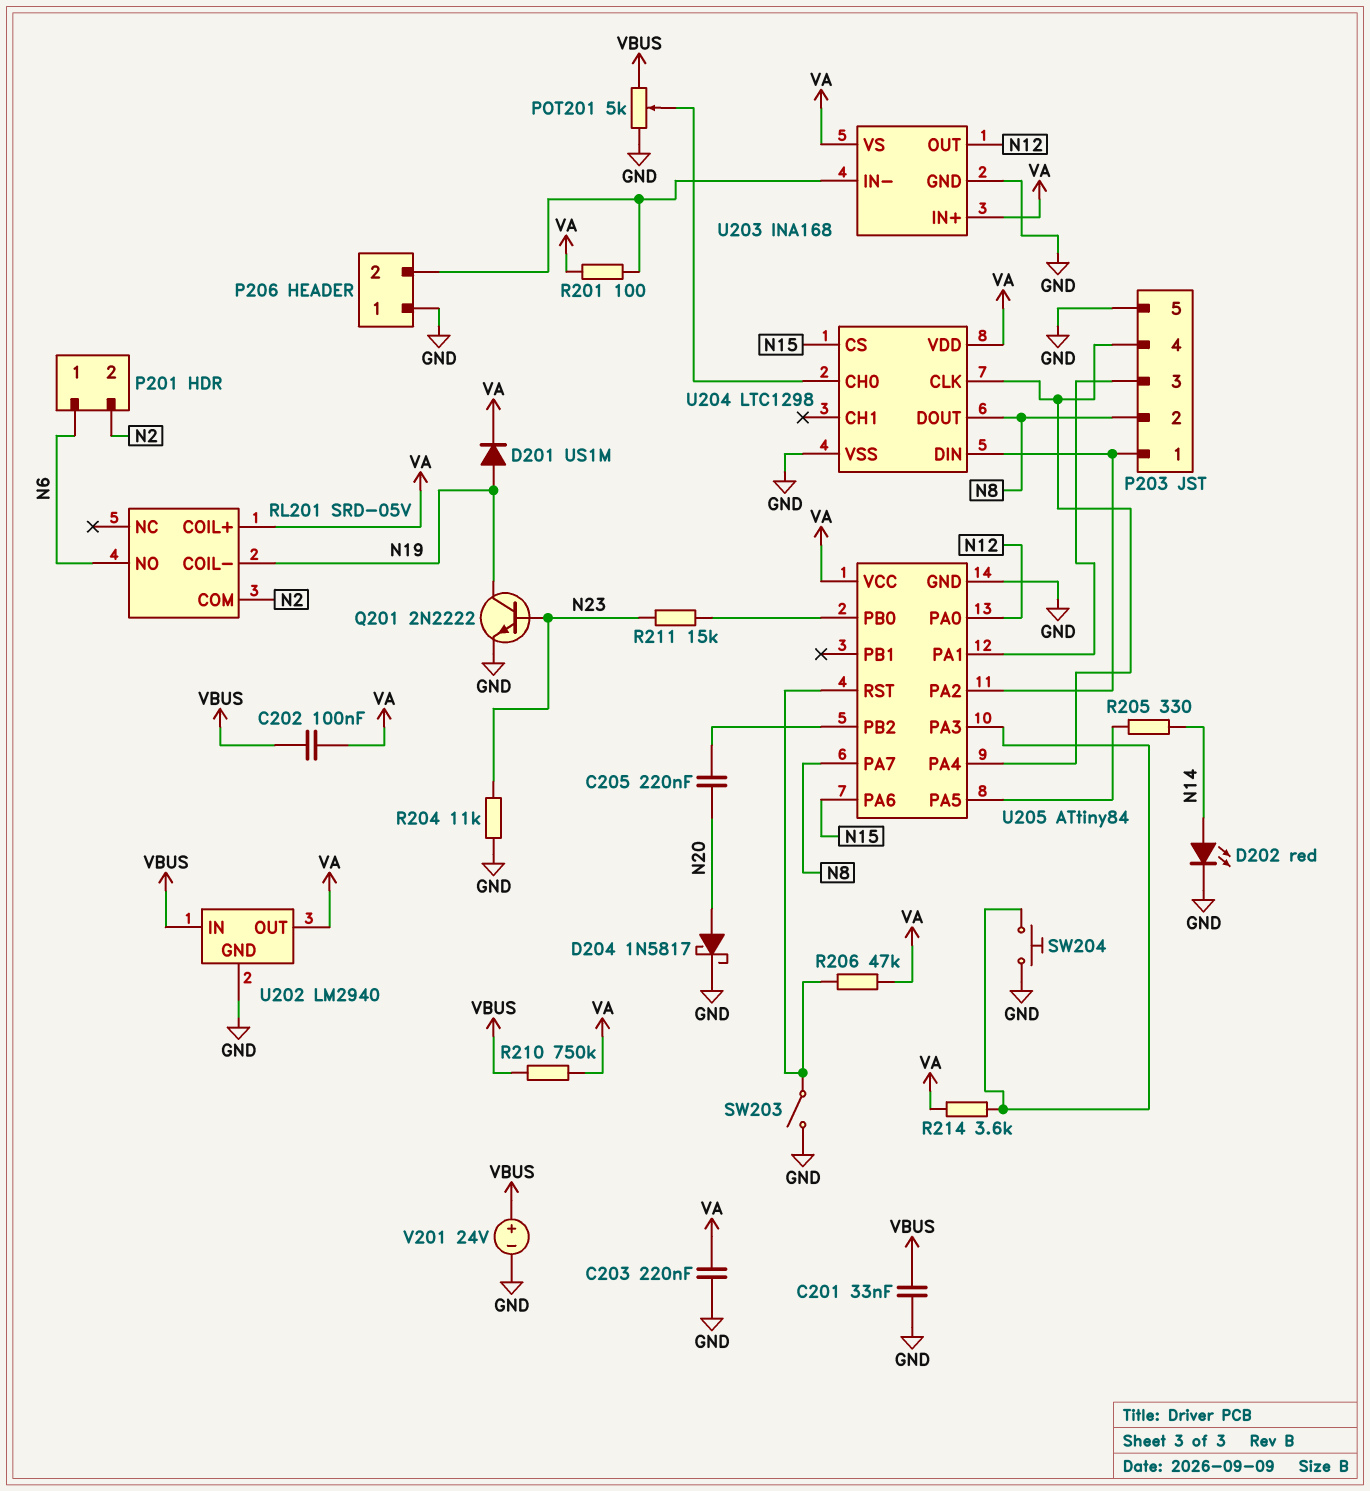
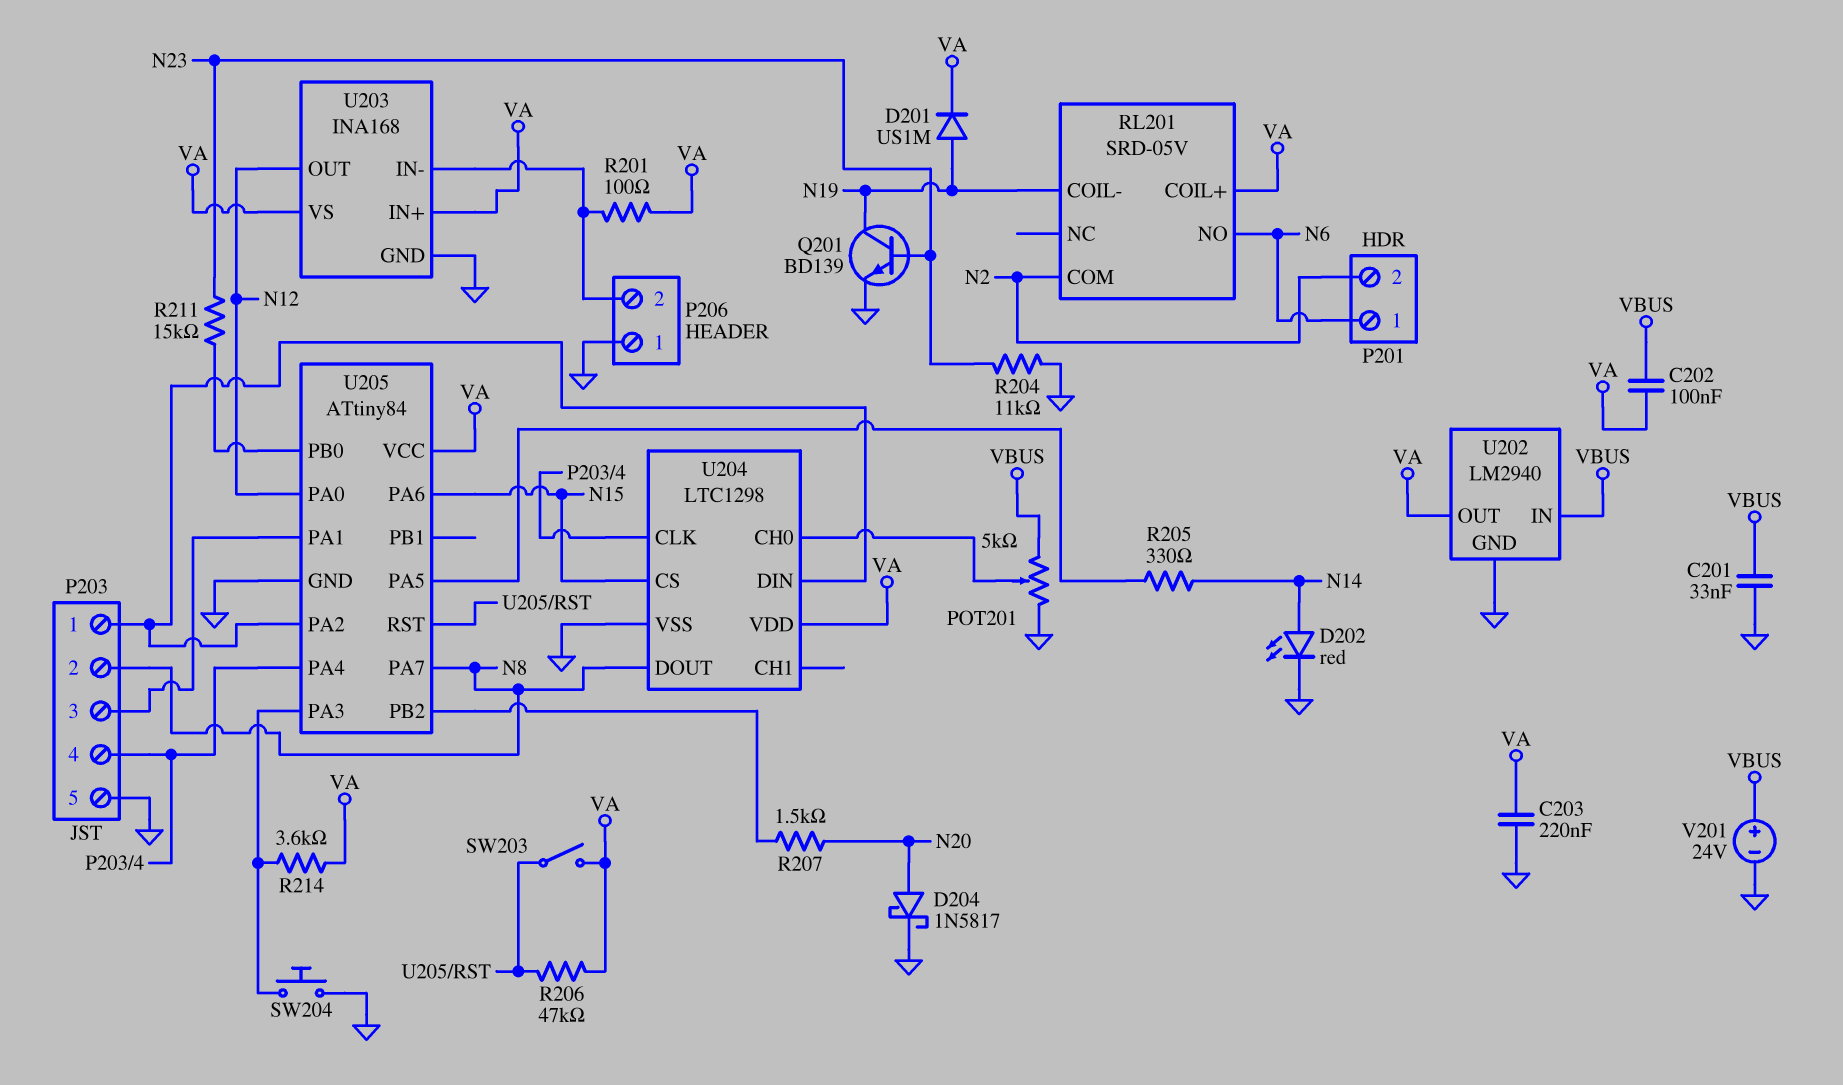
C205: 220nF (N20, U205/PB2) -> none
Q201: NPN 2N2222 (B N23, C N19, E GND) -> NPN BD139 (B N23, C N19, E GND)
R207: none -> 1.5k (N20, U205/PB2)
R210: 750k (VA, VBUS) -> none
SW203: switch (GND, U205/RST) -> switch (U205/RST, VA)

